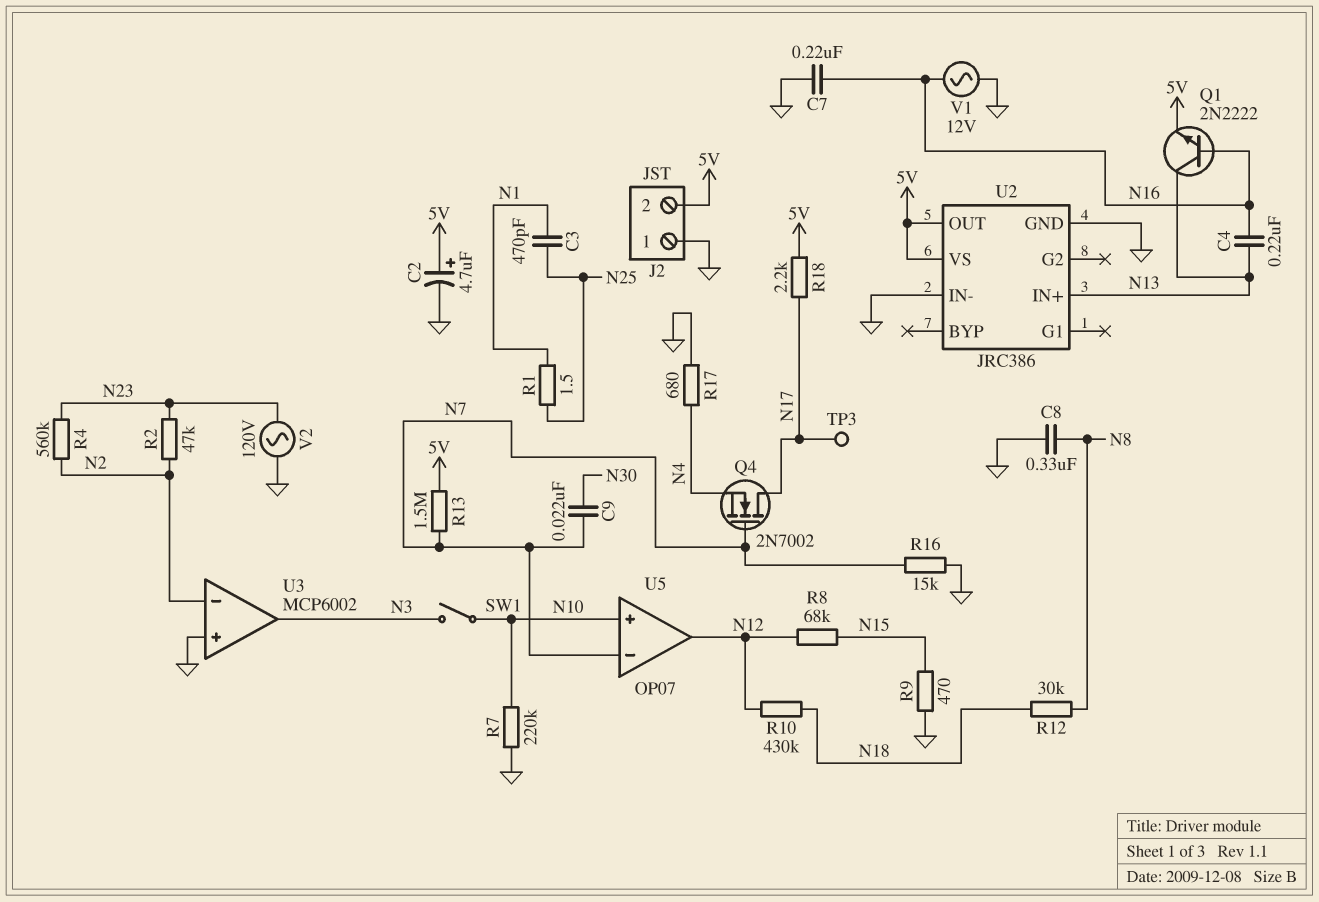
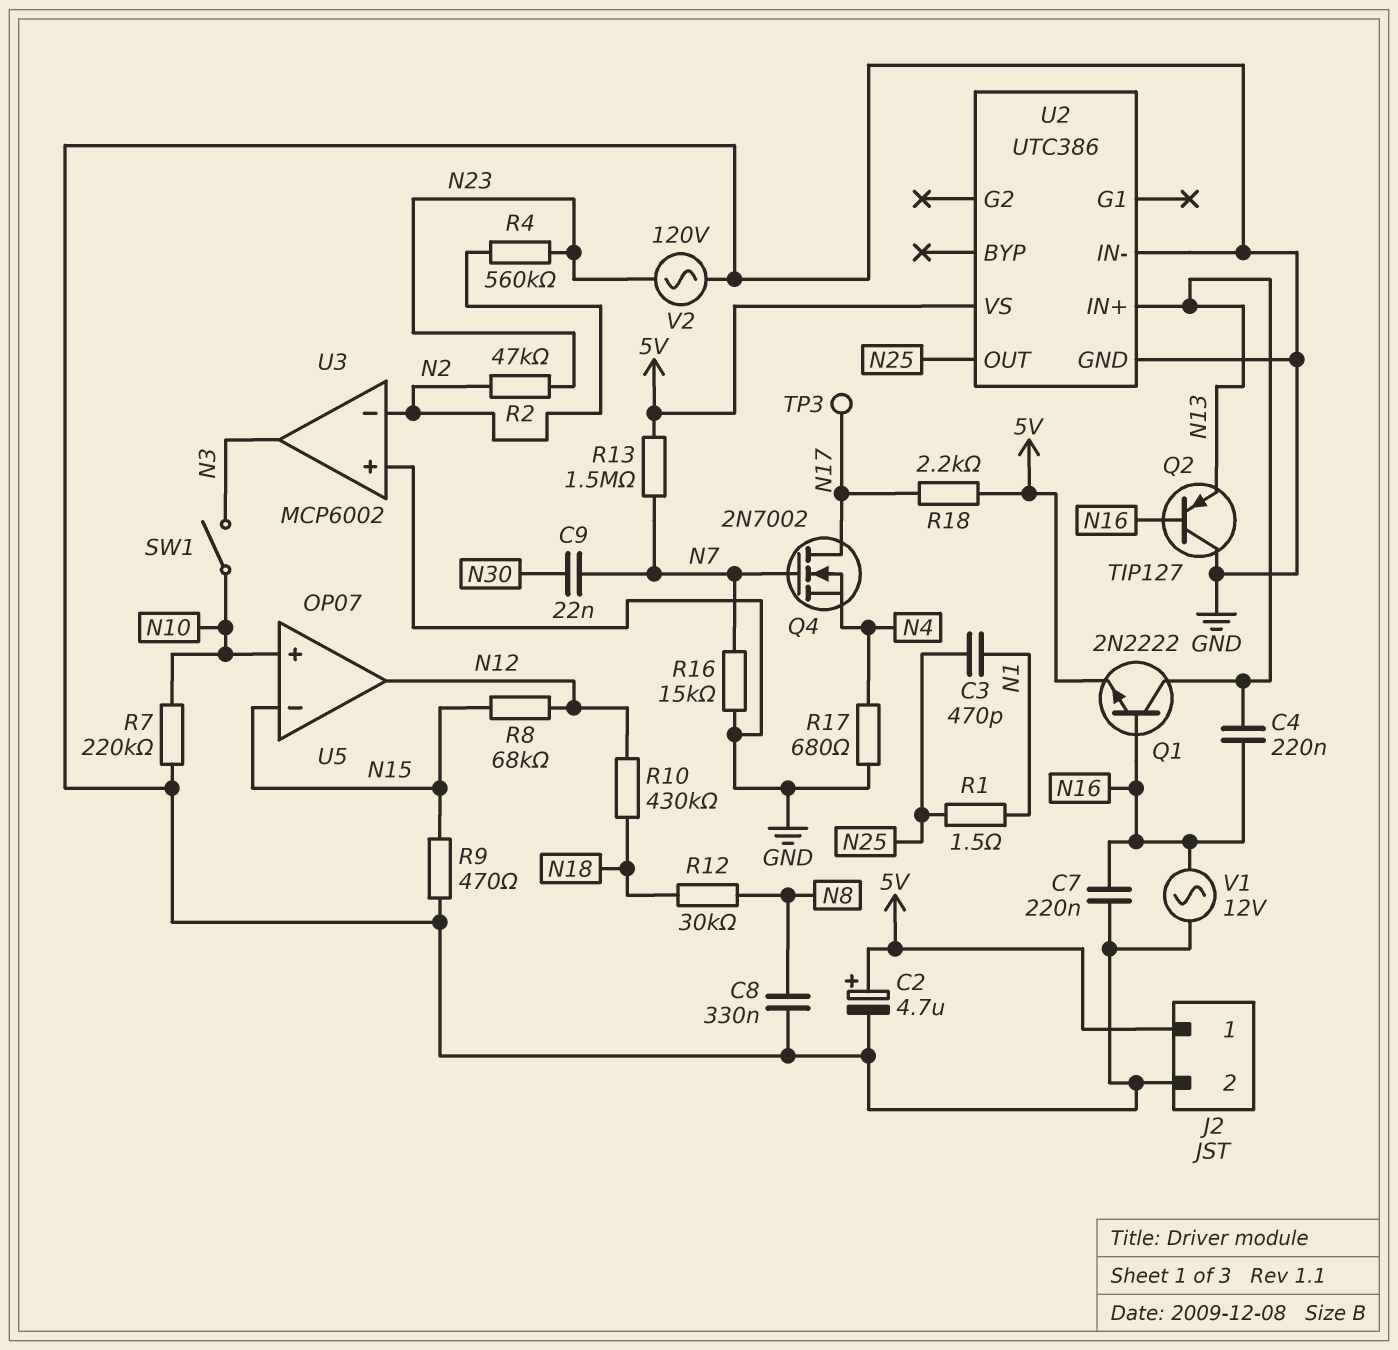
J2 pin 1: GND -> 5V
J2 pin 2: 5V -> GND
Q2: none -> PNP TIP127 (B N16, C GND, E N13)
U2: JRC386 -> UTC386
U2 pin OUT: 5V -> N25
U5 pin in-: N7 -> N15

